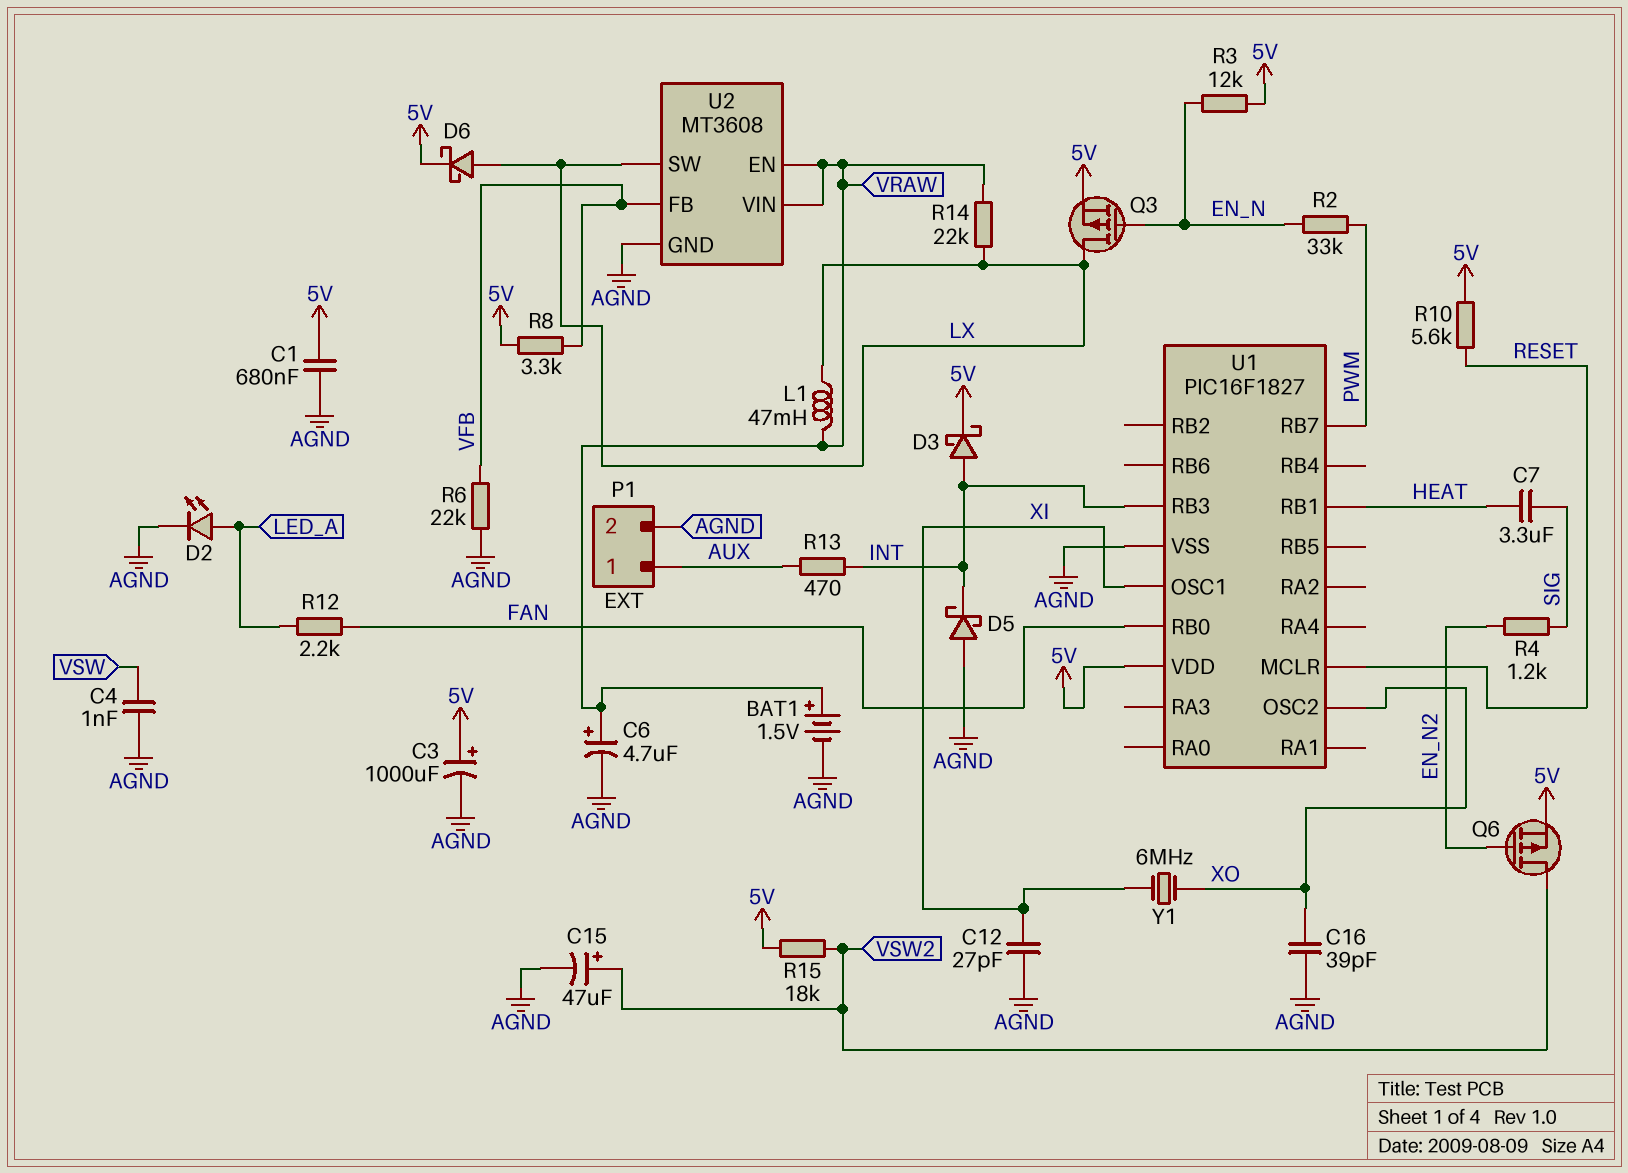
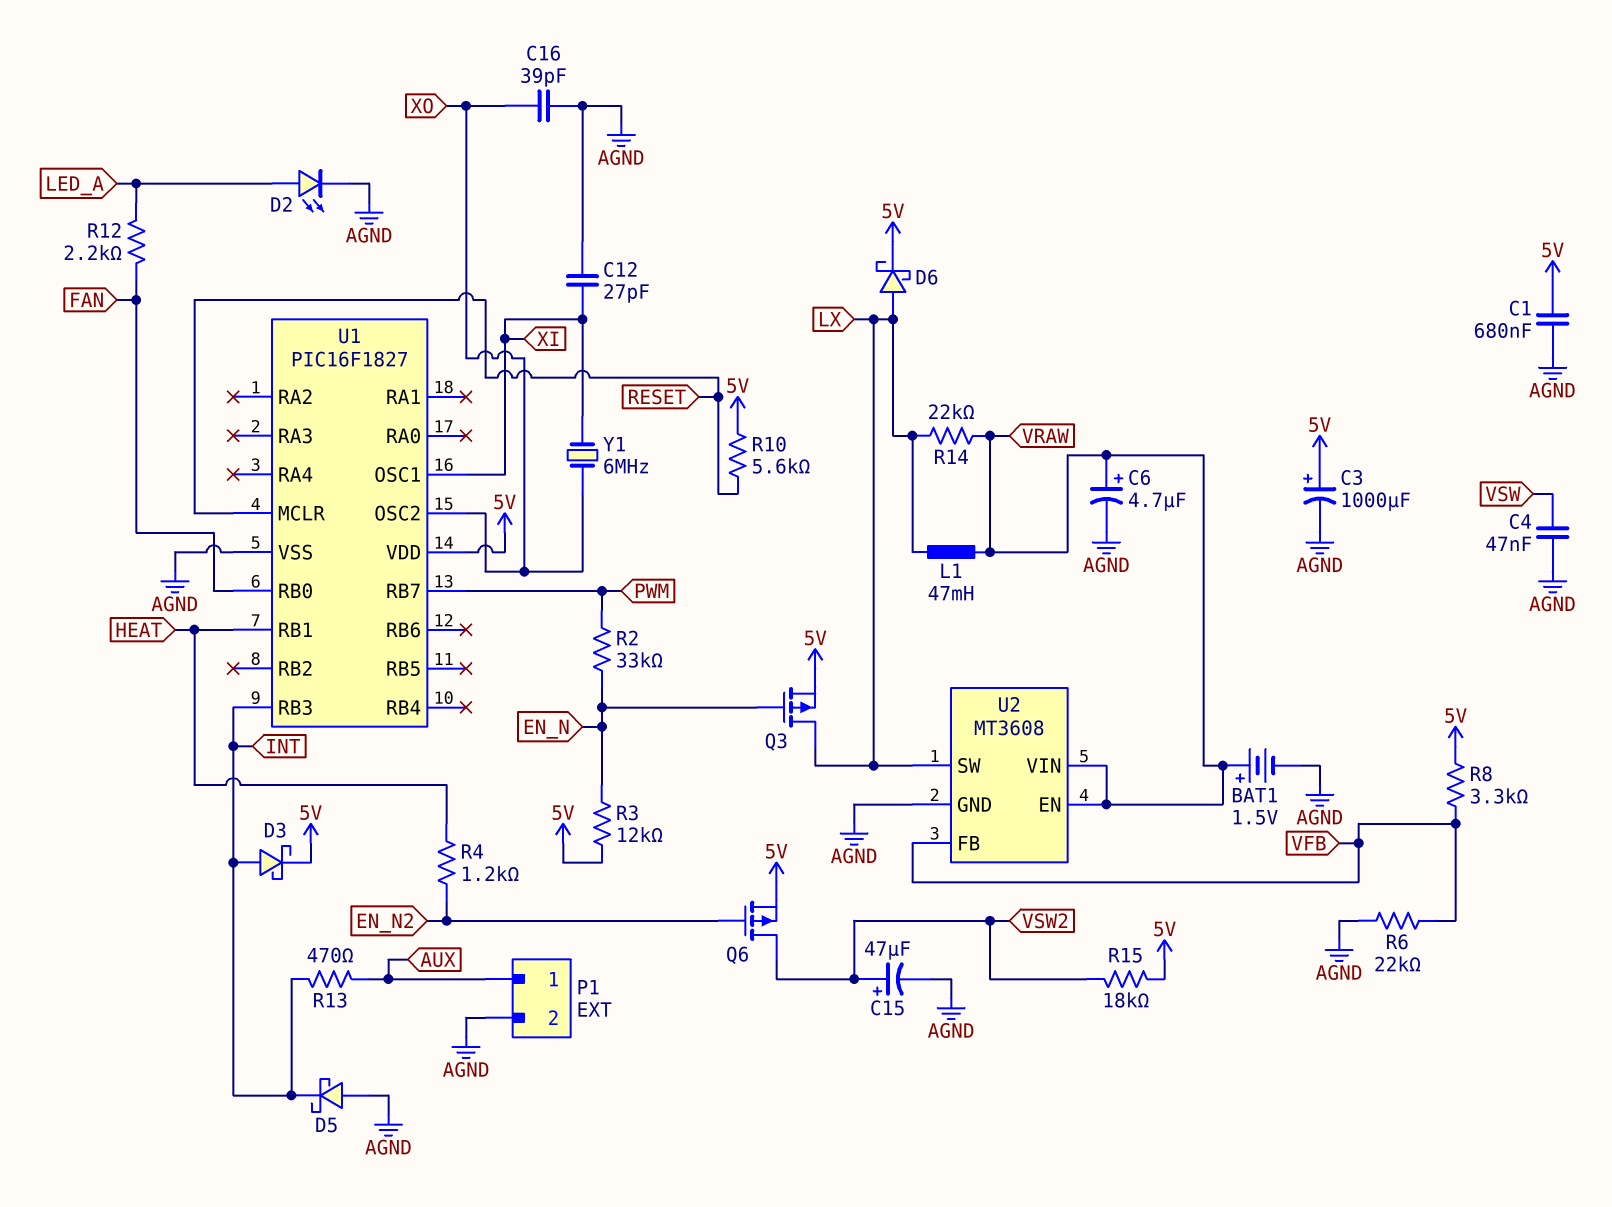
C4: 1nF (AGND, VSW) -> 47nF (AGND, VSW)
C7: 3.3uF (HEAT, SIG) -> none
R4: 1.2k (EN_N2, SIG) -> 1.2k (EN_N2, HEAT)

